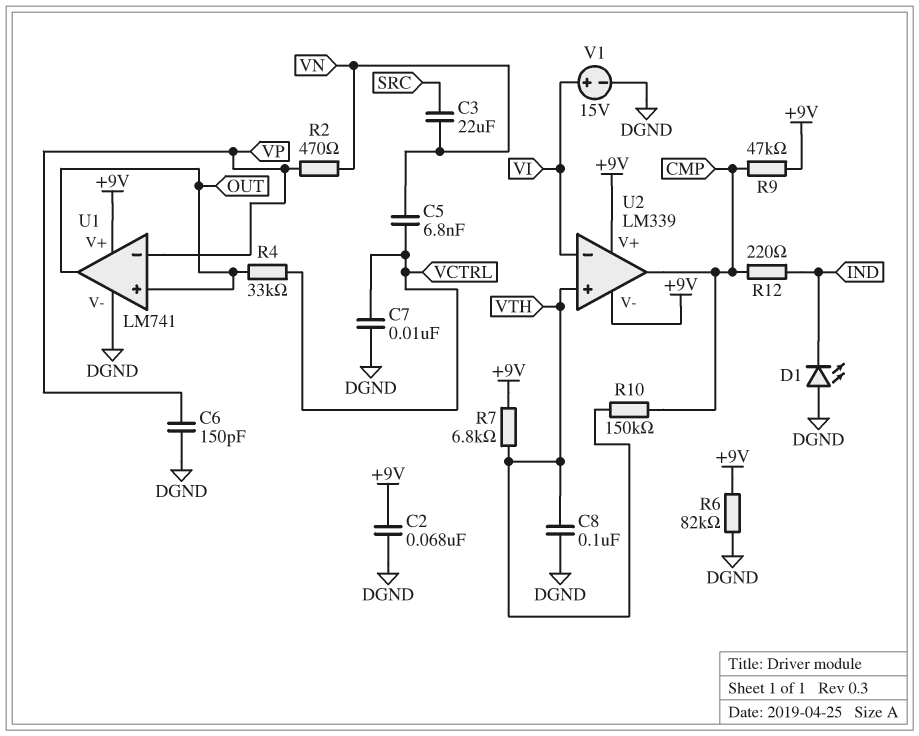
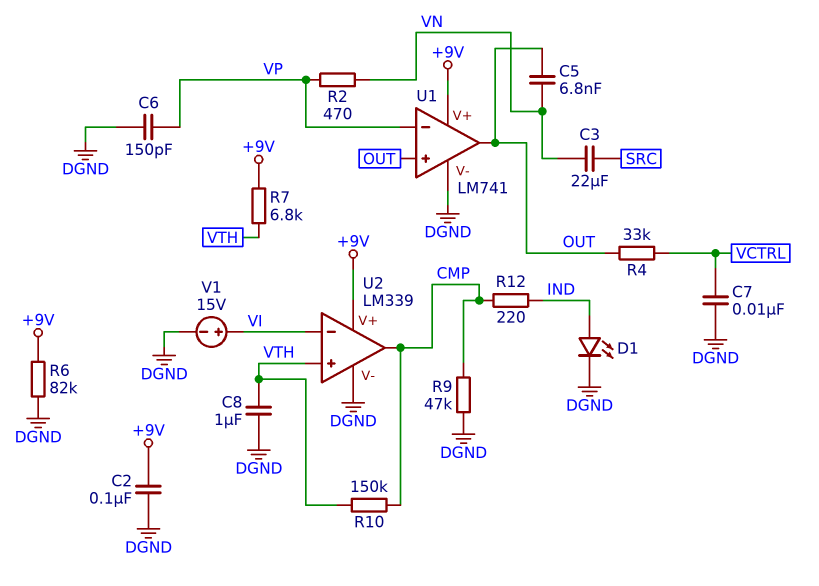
C2: 68nF (+9V, DGND) -> 100nF (+9V, DGND)
C5: 6.8nF (VCTRL, VN) -> 6.8nF (OUT, VN)
C8: 100nF (DGND, VTH) -> 1uF (DGND, VTH)
D1: LED (A DGND, K IND) -> LED (A IND, K DGND)
R9: 47k (+9V, CMP) -> 47k (CMP, DGND)
U2 pin V-: +9V -> DGND

